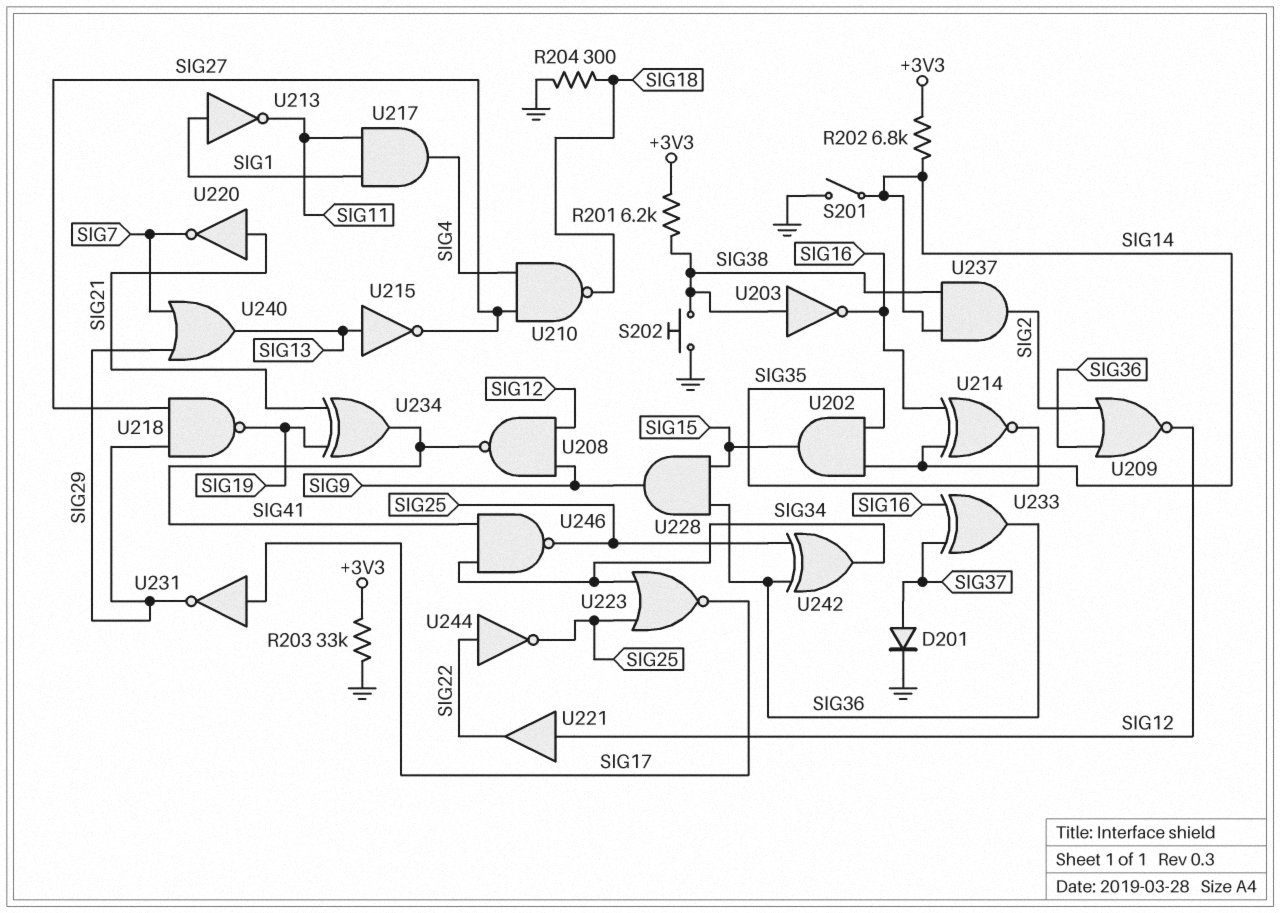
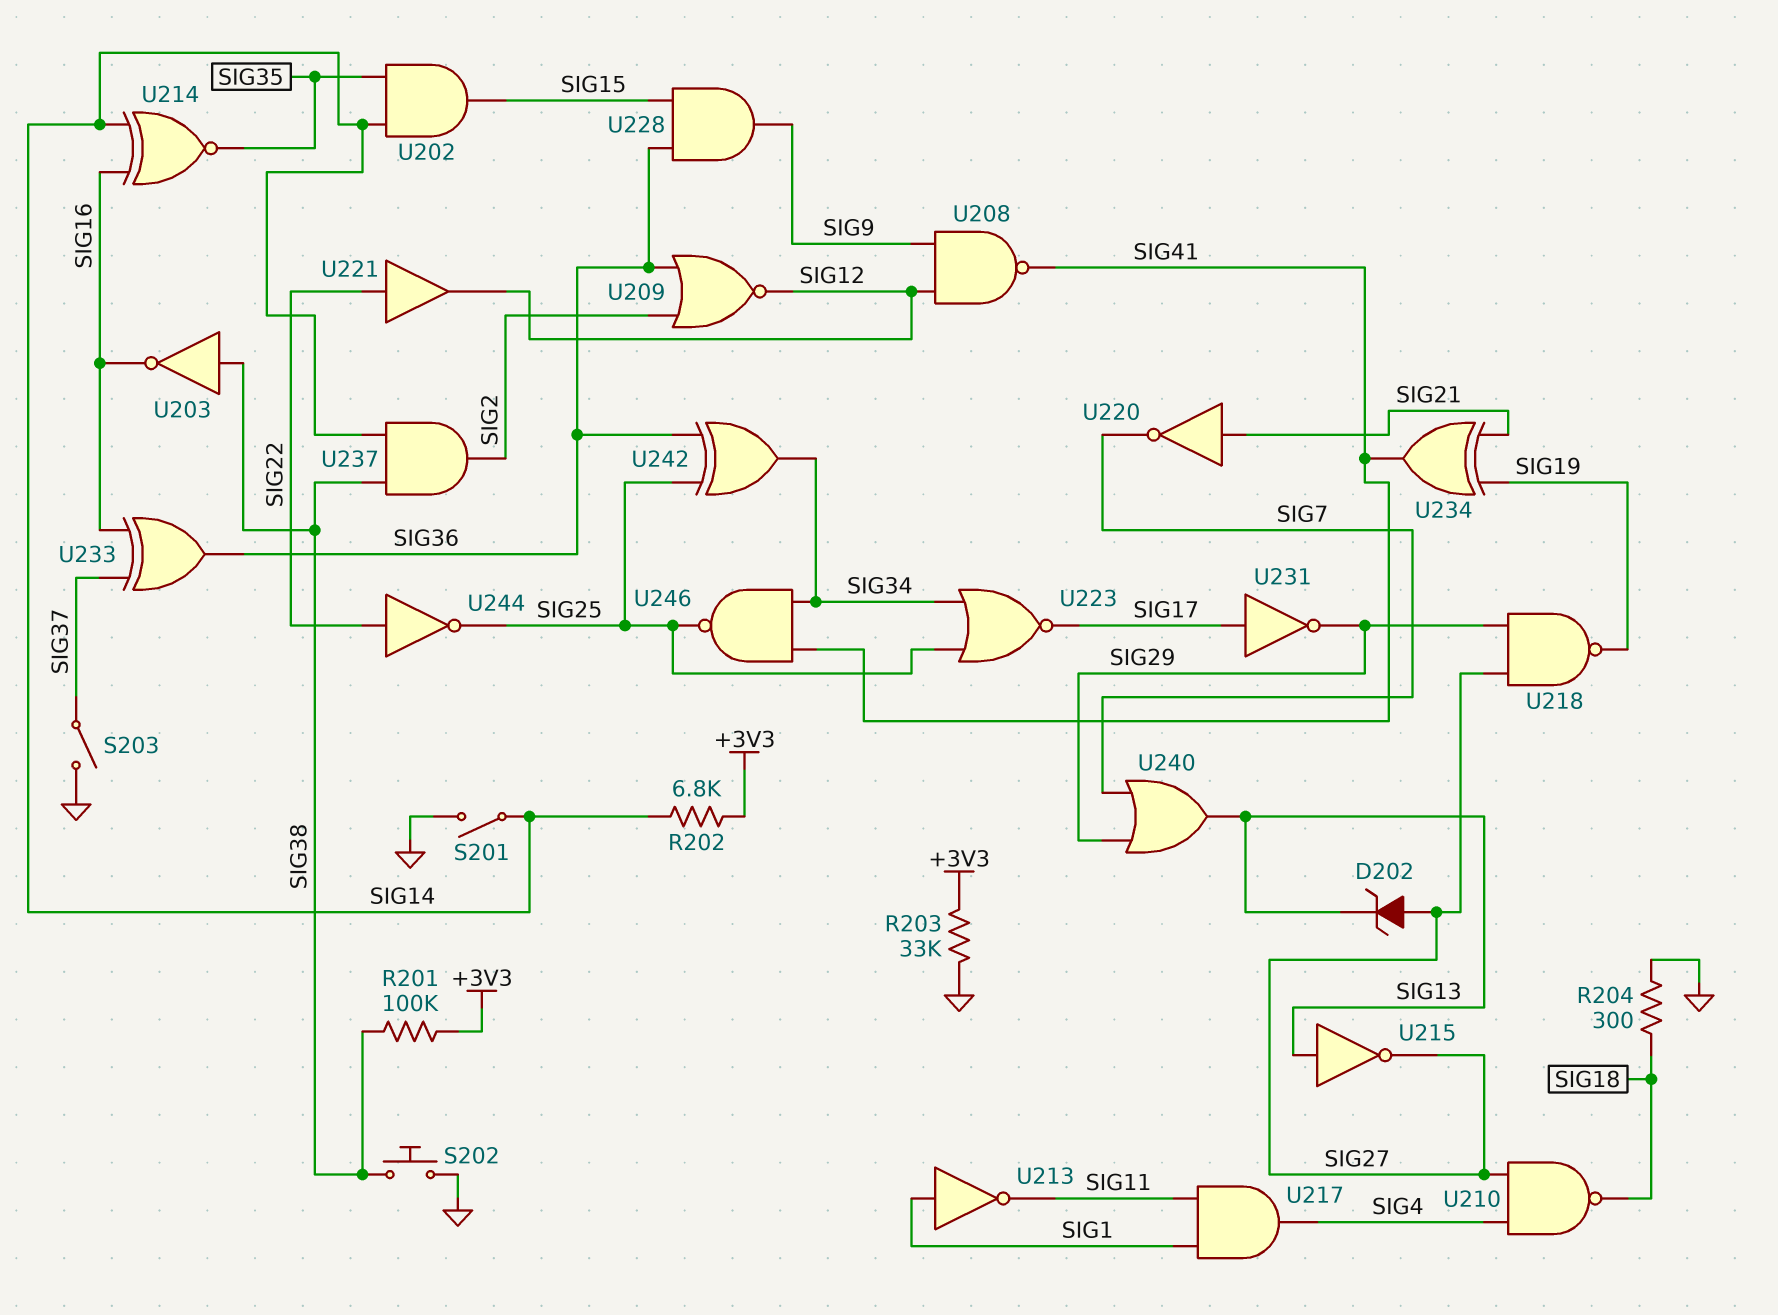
D201: diode (A SIG37, K GND) -> none
D202: none -> zener (A SIG27, K SIG13)
R201: 6.2k (+3V3, SIG38) -> 100k (+3V3, SIG38)
S203: none -> switch (GND, SIG37)
U221: buffer (in SIG12, out SIG22) -> buffer (in SIG22, out SIG12)

